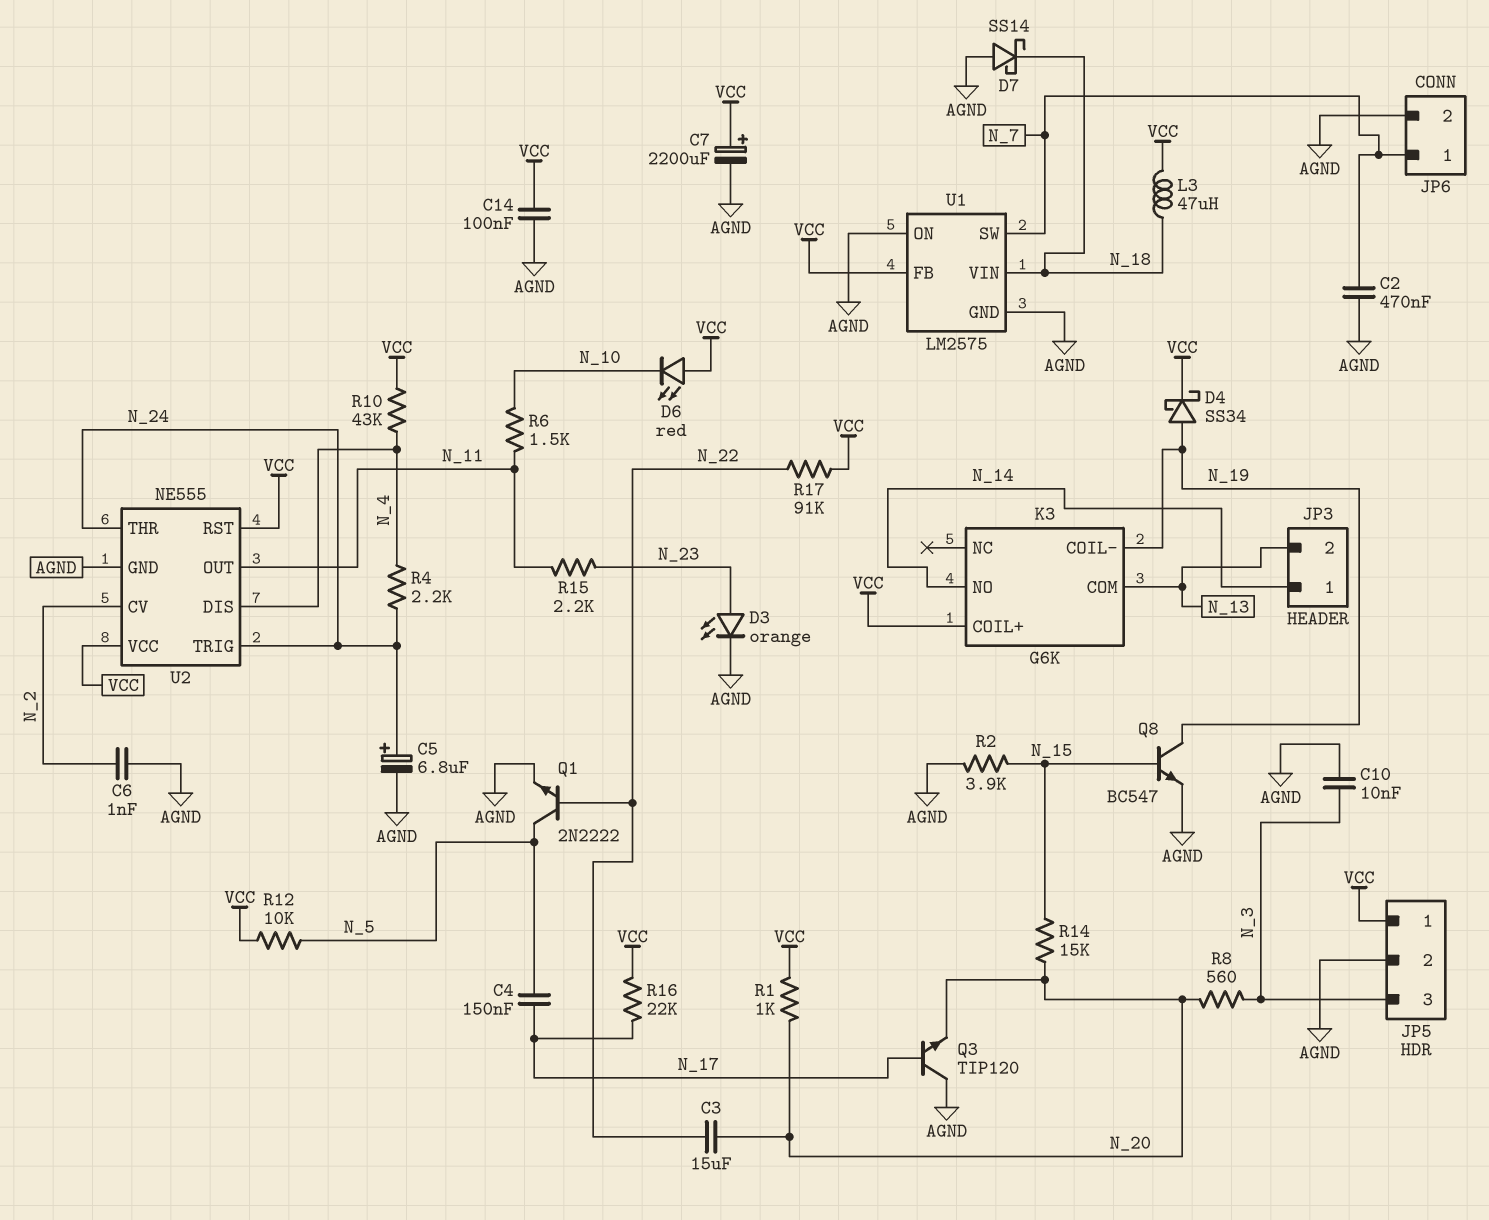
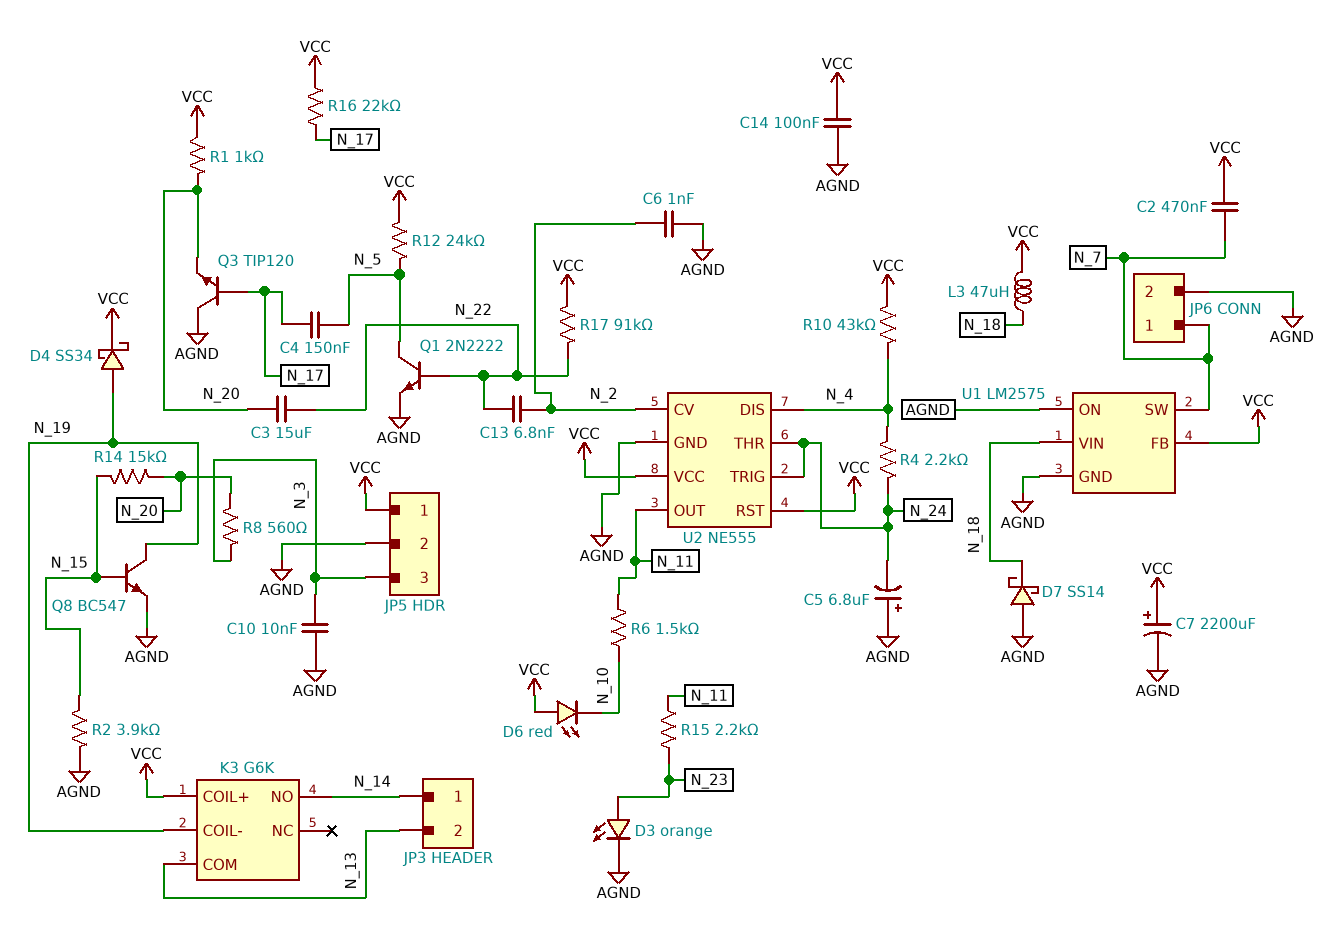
C2: 470nF (AGND, N_7) -> 470nF (N_7, VCC)
C5: 6.8uF (plus N_24, minus AGND) -> 6.8uF (plus AGND, minus N_24)
C13: none -> 6.8nF (N_2, N_22)
R12: 10k (N_5, VCC) -> 24k (N_5, VCC)

